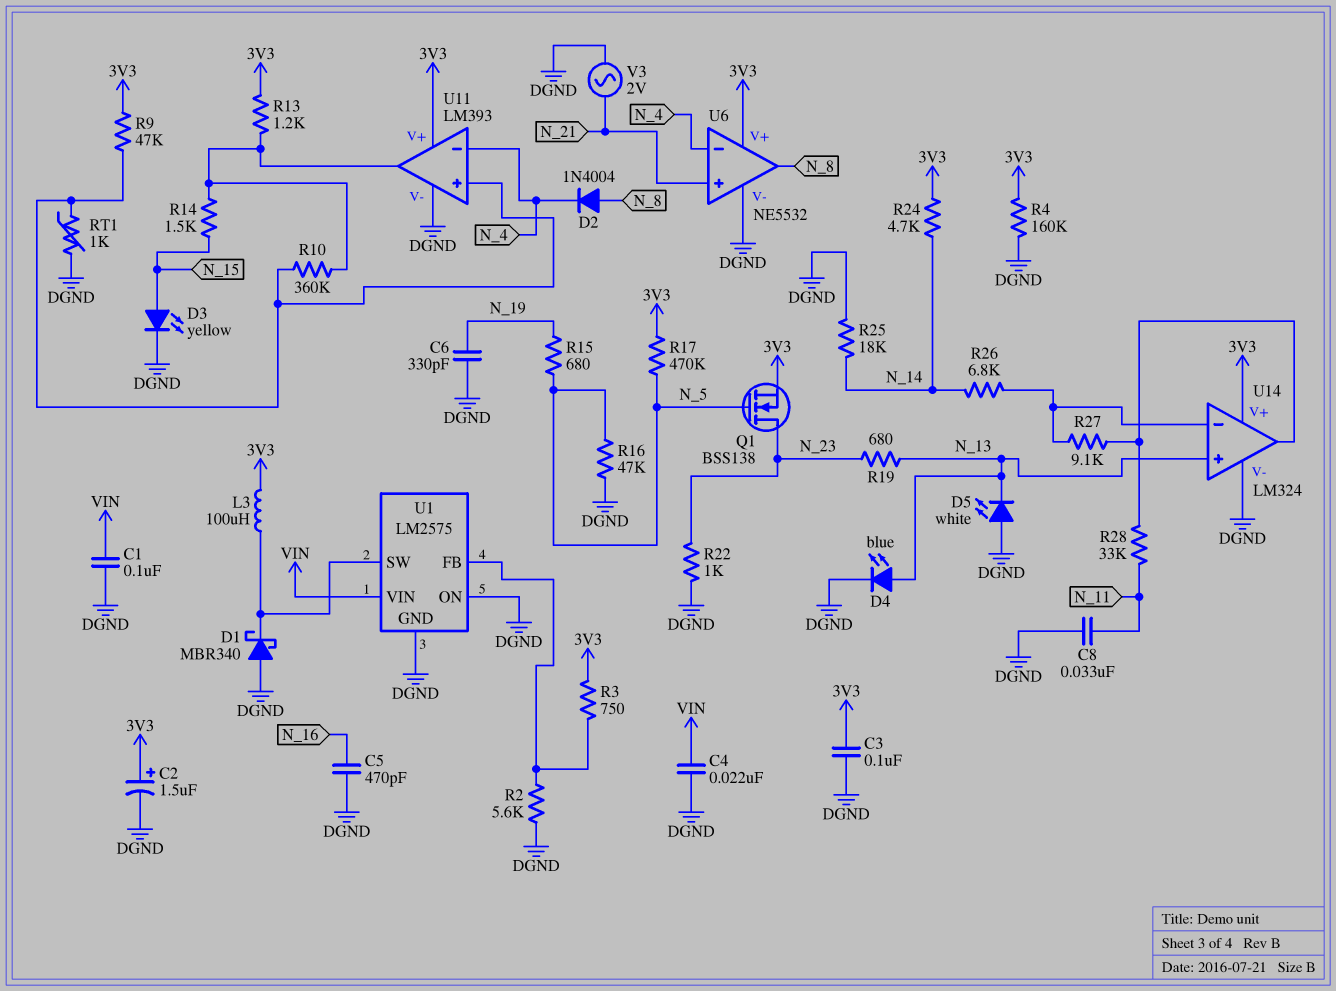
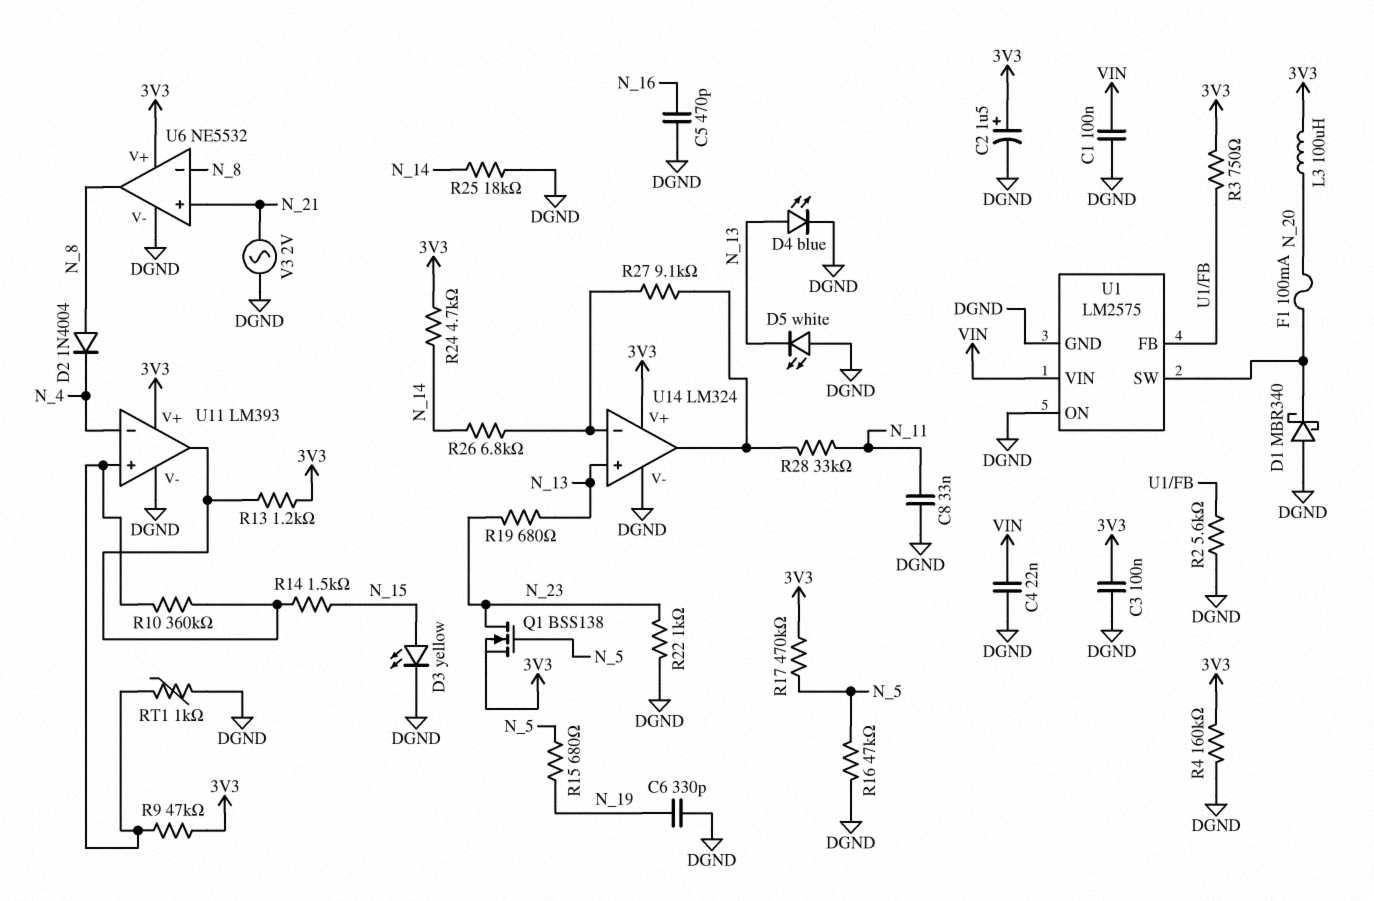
F1: none -> 100mA (N_20, U1/SW)
L3: 100uH (3V3, U1/SW) -> 100uH (3V3, N_20)
U6 pin in-: N_4 -> N_8

